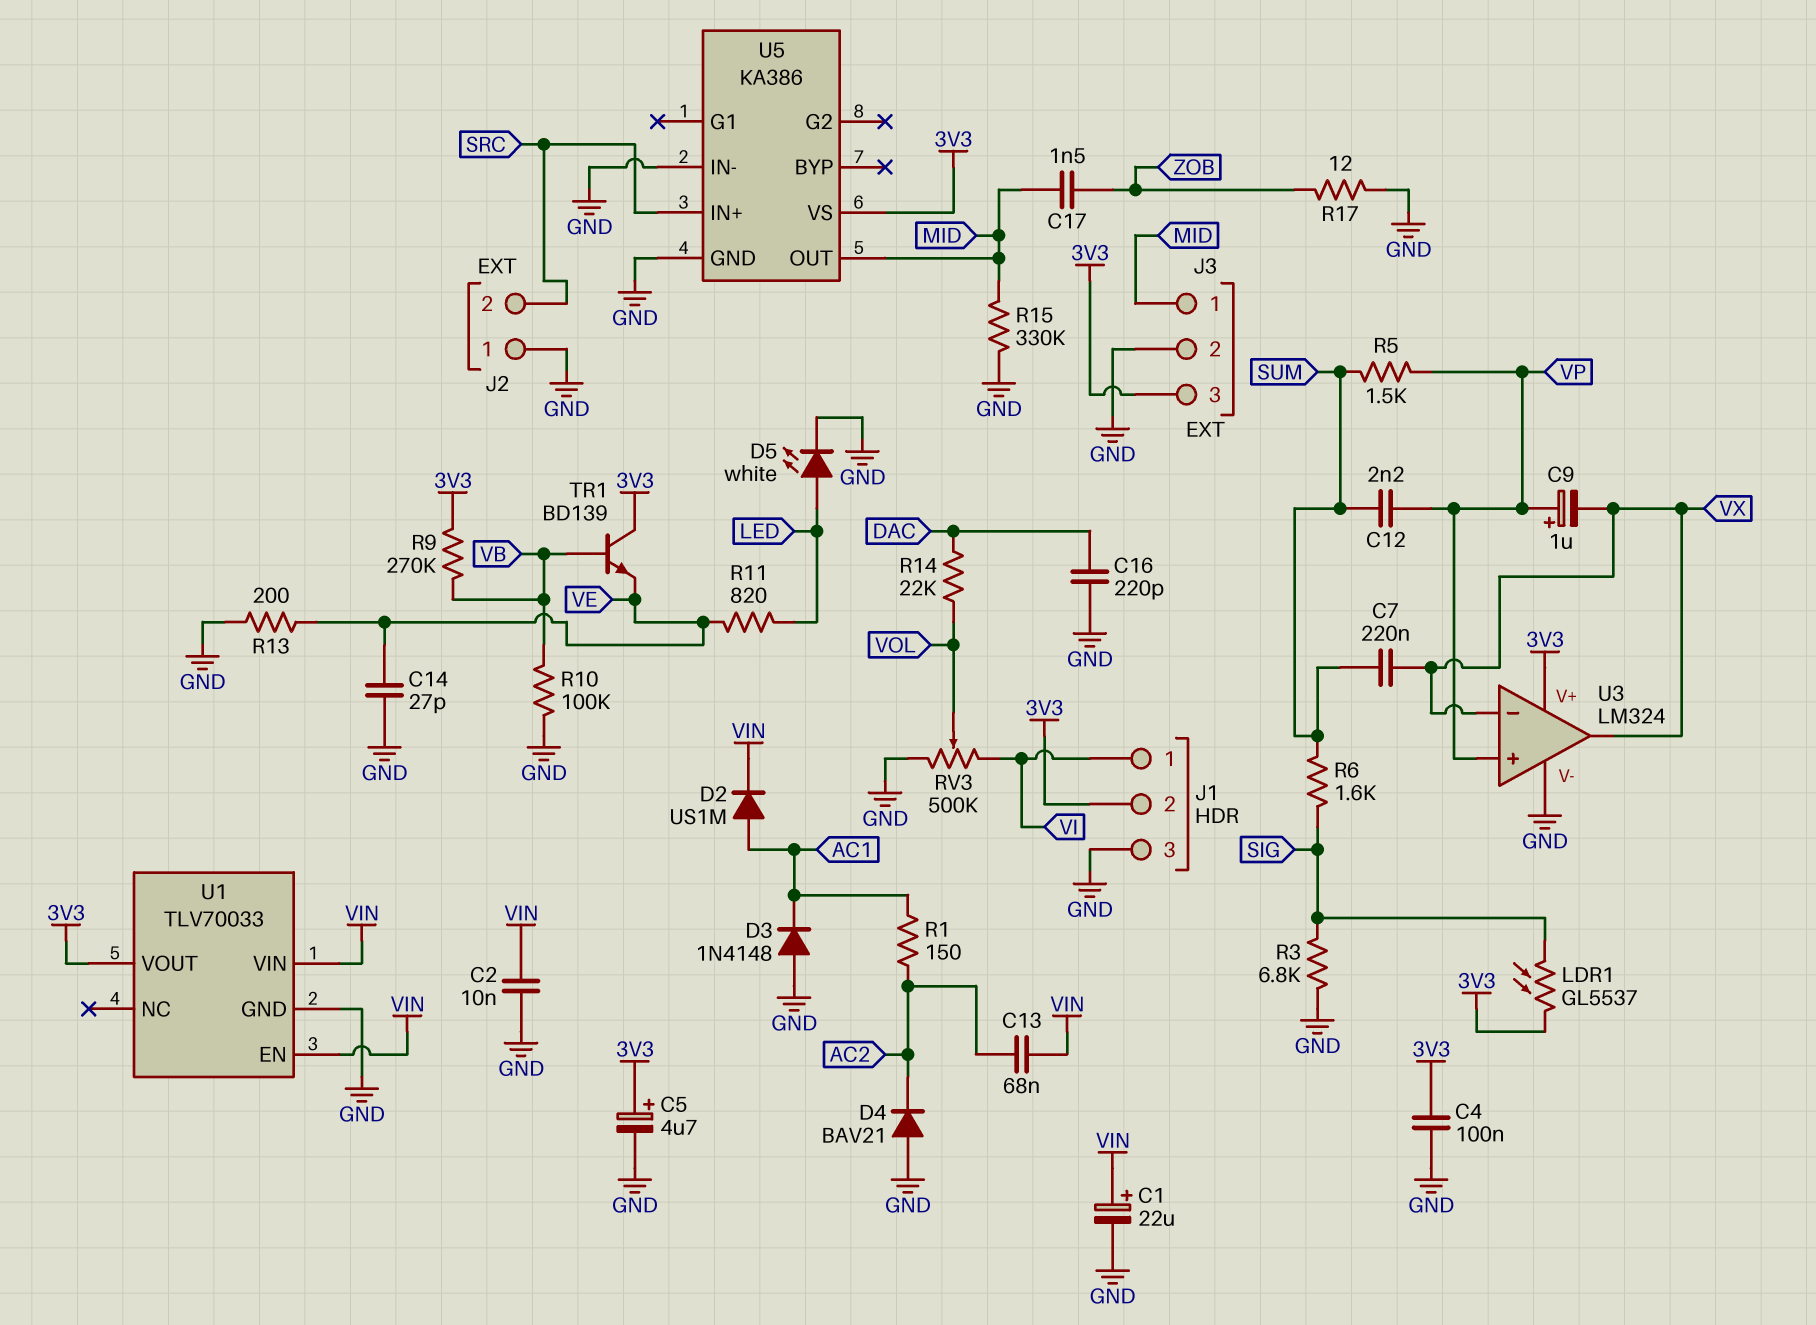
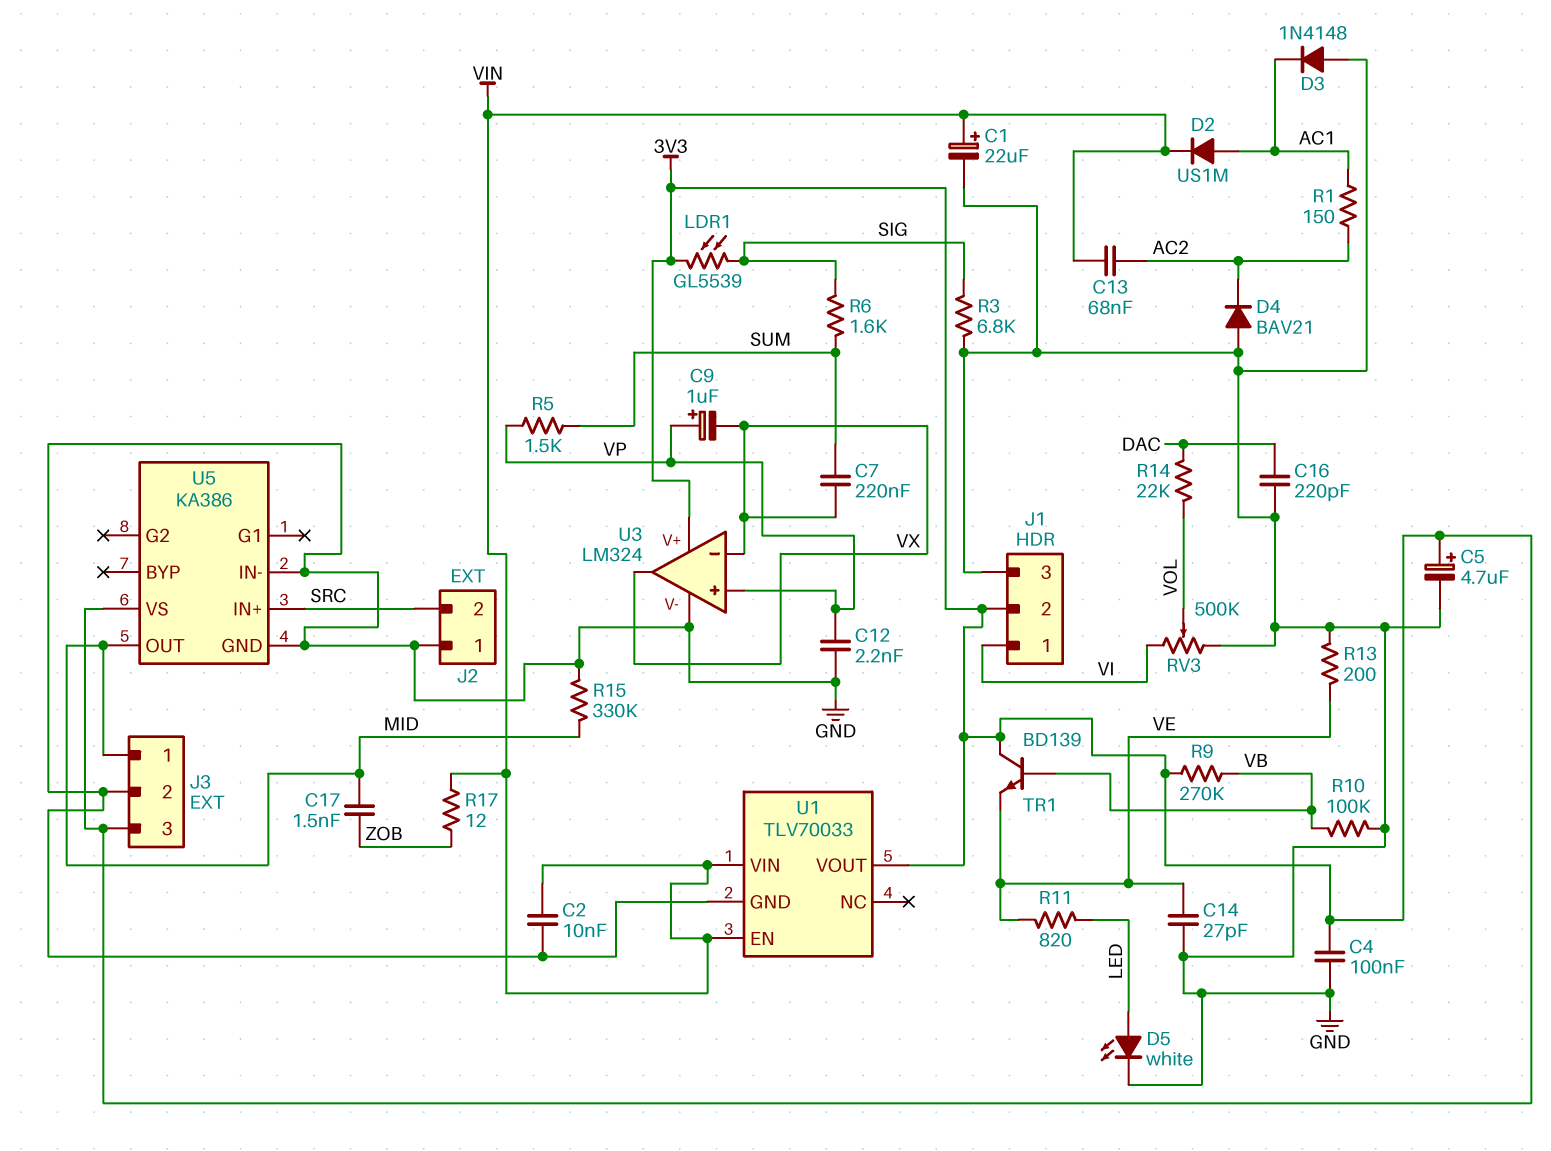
C12: 2.2nF (SUM, VP) -> 2.2nF (GND, VP)
LDR1: GL5537 (3V3, SIG) -> GL5539 (3V3, SIG)
R17: 12 (GND, ZOB) -> 12 (VIN, ZOB)

